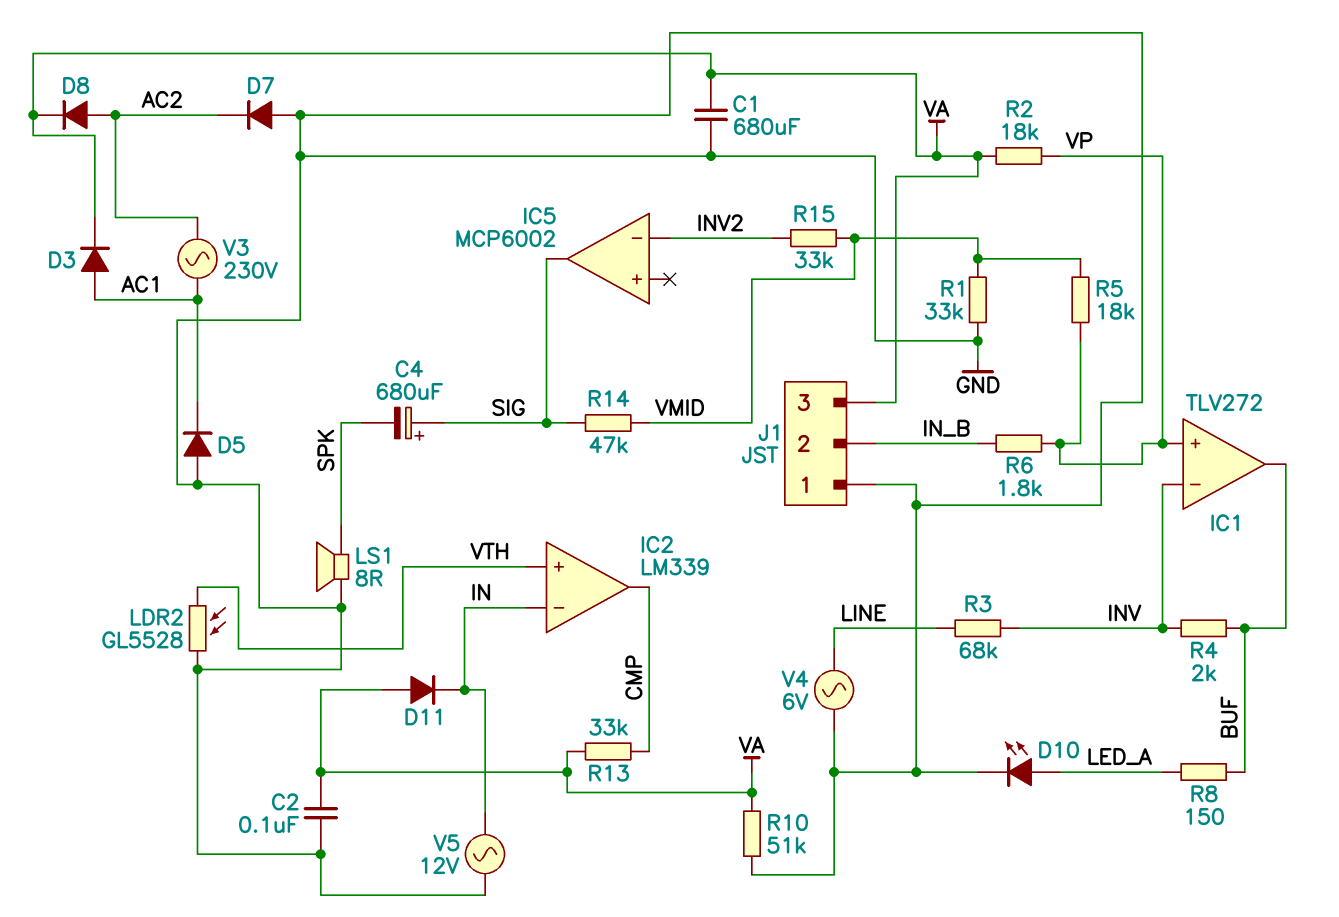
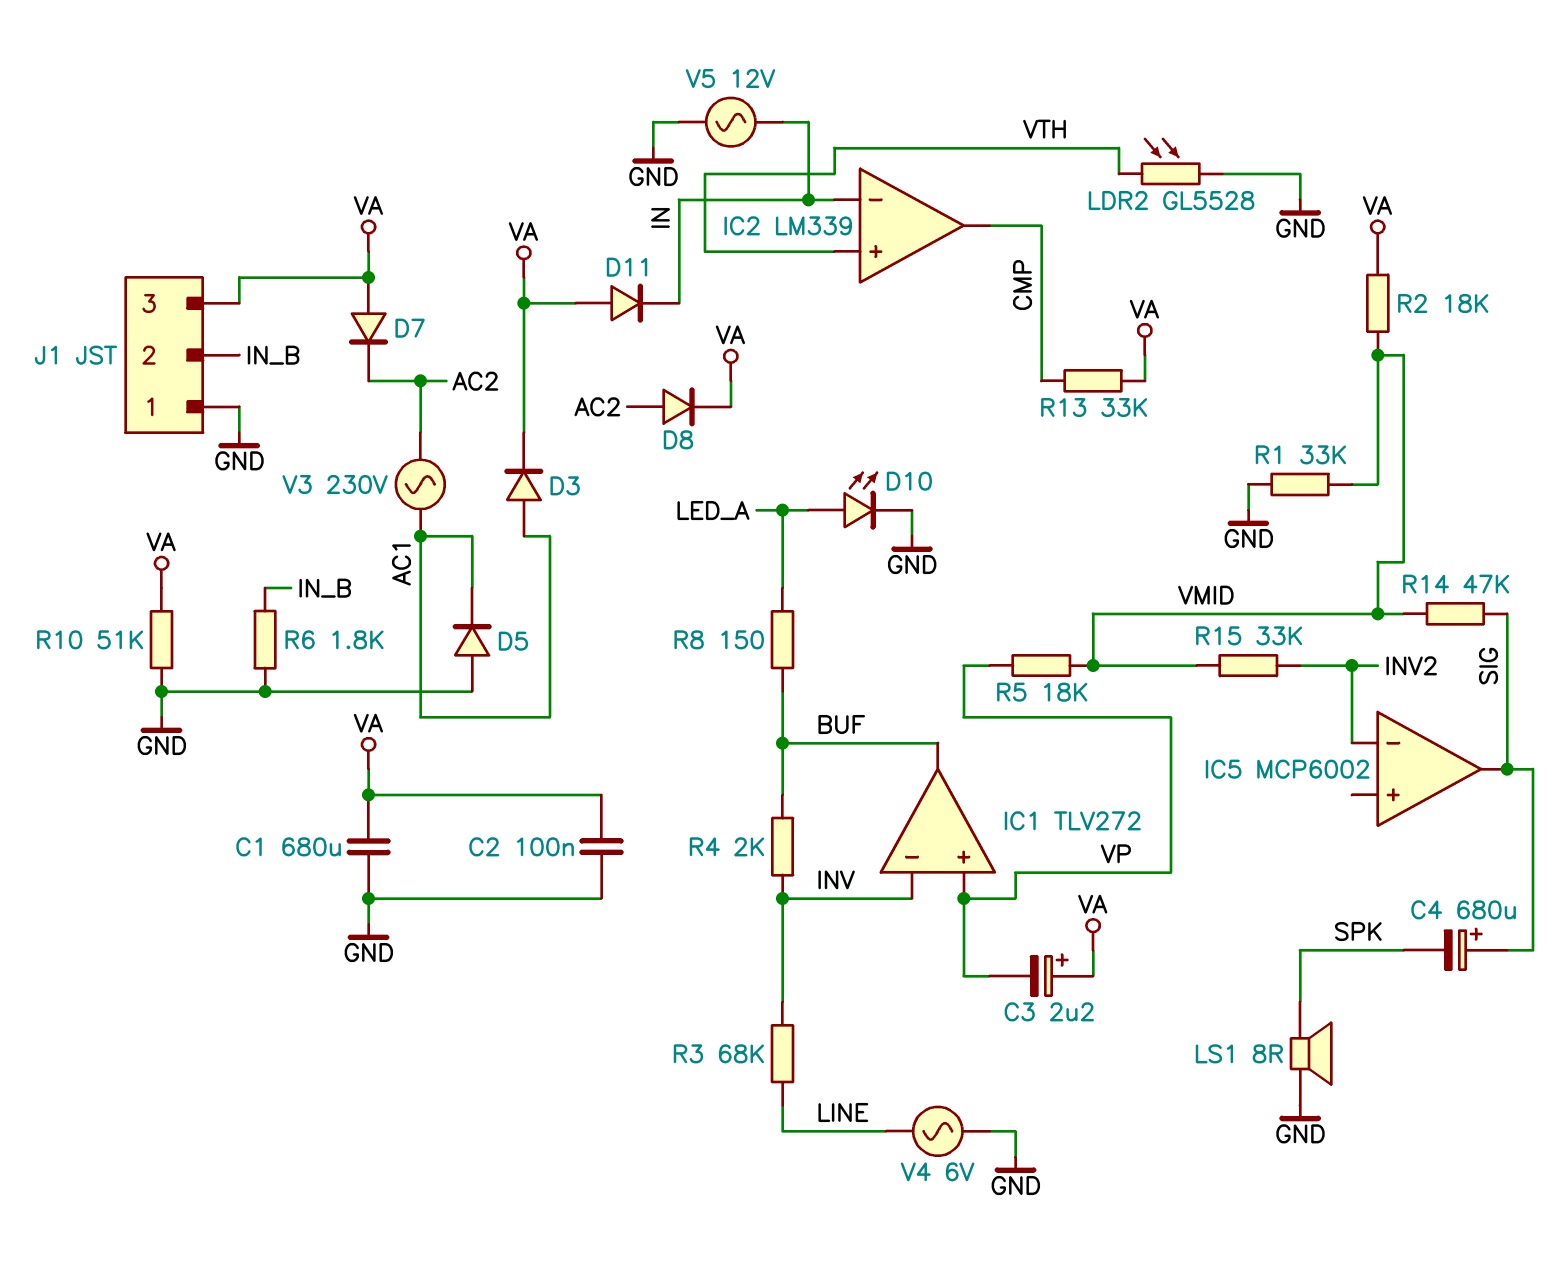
C3: none -> 2.2uF (plus VA, minus VP)
D7: diode (A GND, K AC2) -> diode (A VA, K AC2)
R2: 18k (VA, VP) -> 18k (VA, VMID)
R6: 1.8k (IN_B, VP) -> 1.8k (GND, IN_B)

